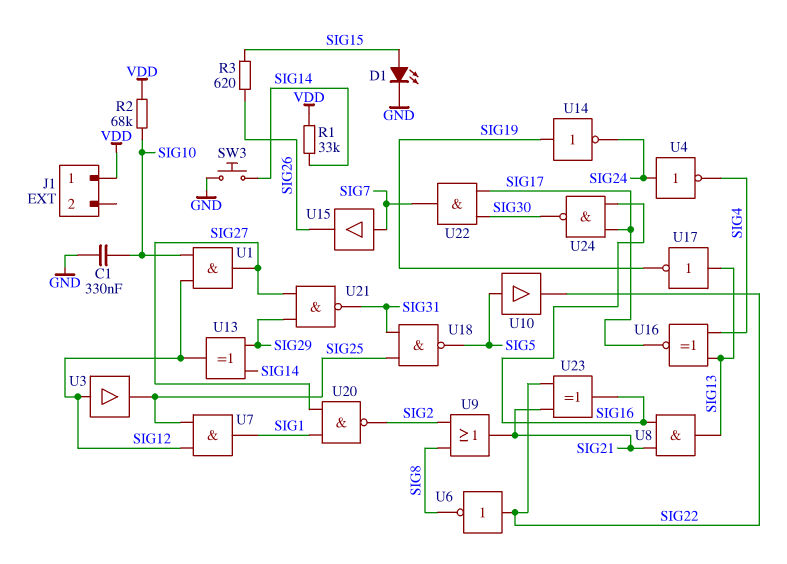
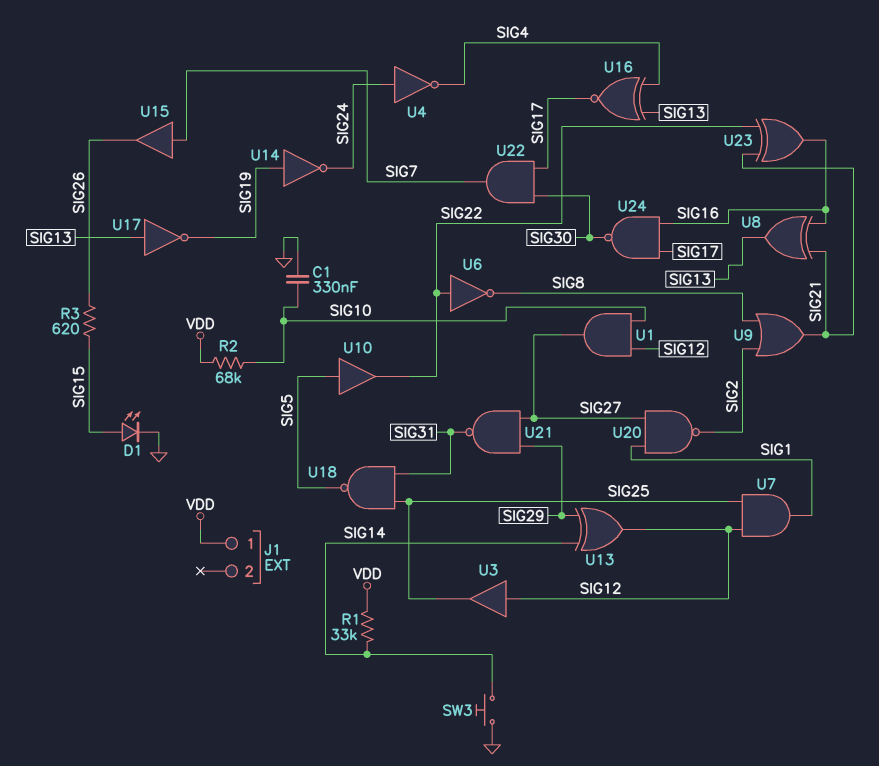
U8: AND (in SIG16, in SIG21, out SIG13) -> XOR (in SIG16, in SIG21, out SIG13)

